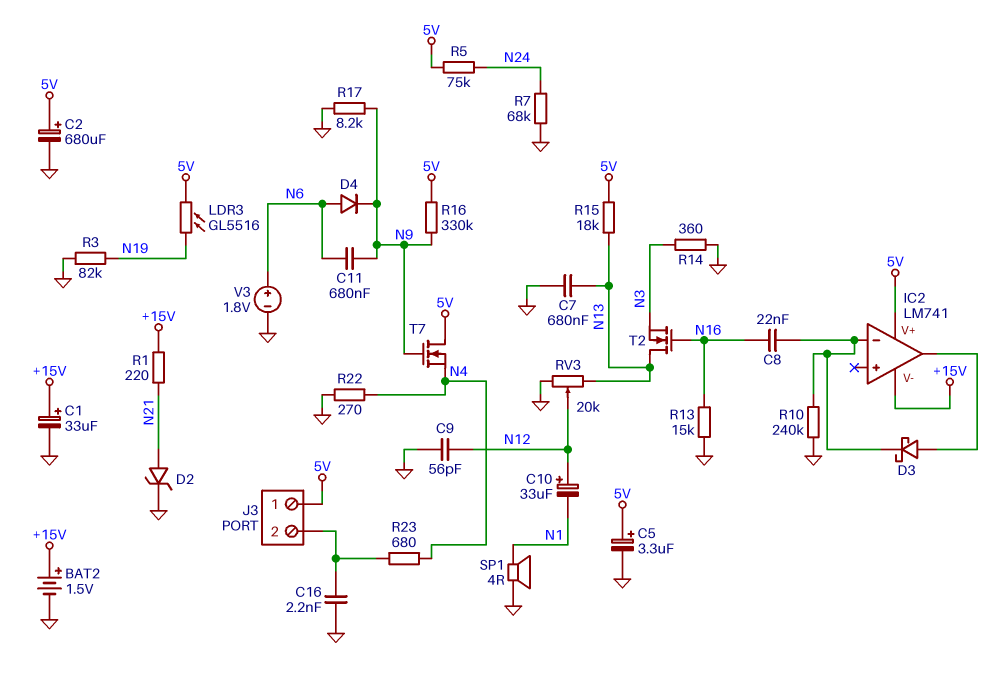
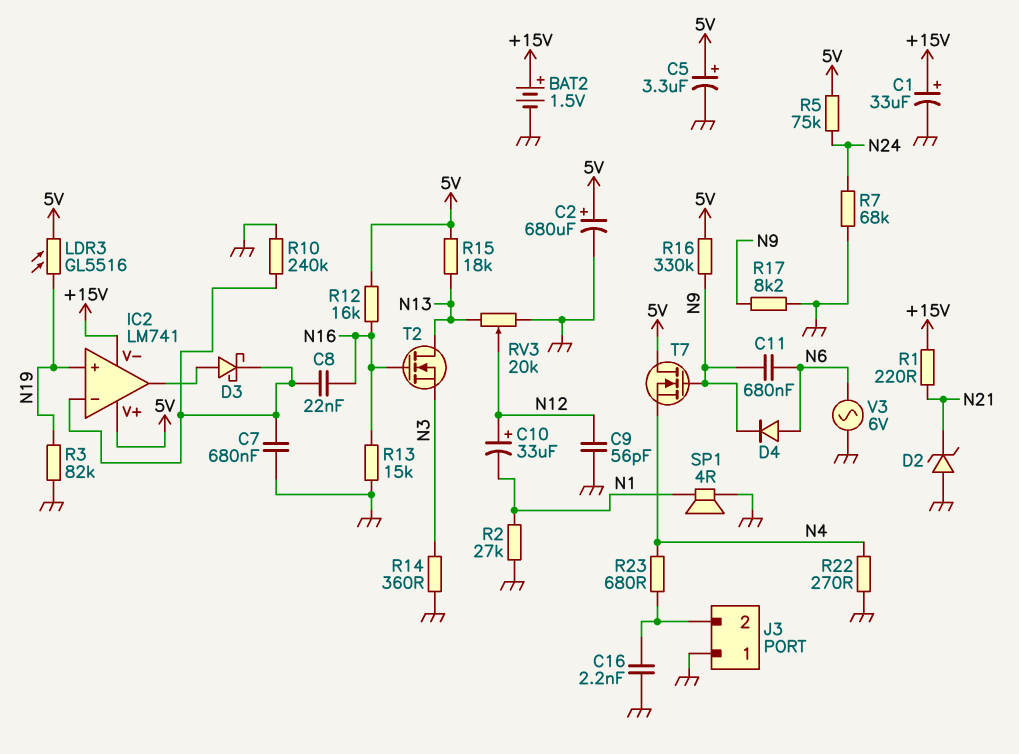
C7: 680nF (GND, N13) -> 680nF (GND, IC2/in-)
D2: zener (A N21, K GND) -> zener (A GND, K N21)
IC2 pin in+: none -> N19
J3 pin 1: 5V -> GND
R2: none -> 27k (GND, N1)
R12: none -> 16k (5V, N16)
V3: 1.8V (plus N6, minus GND) -> AC 6V (GND, N6)

